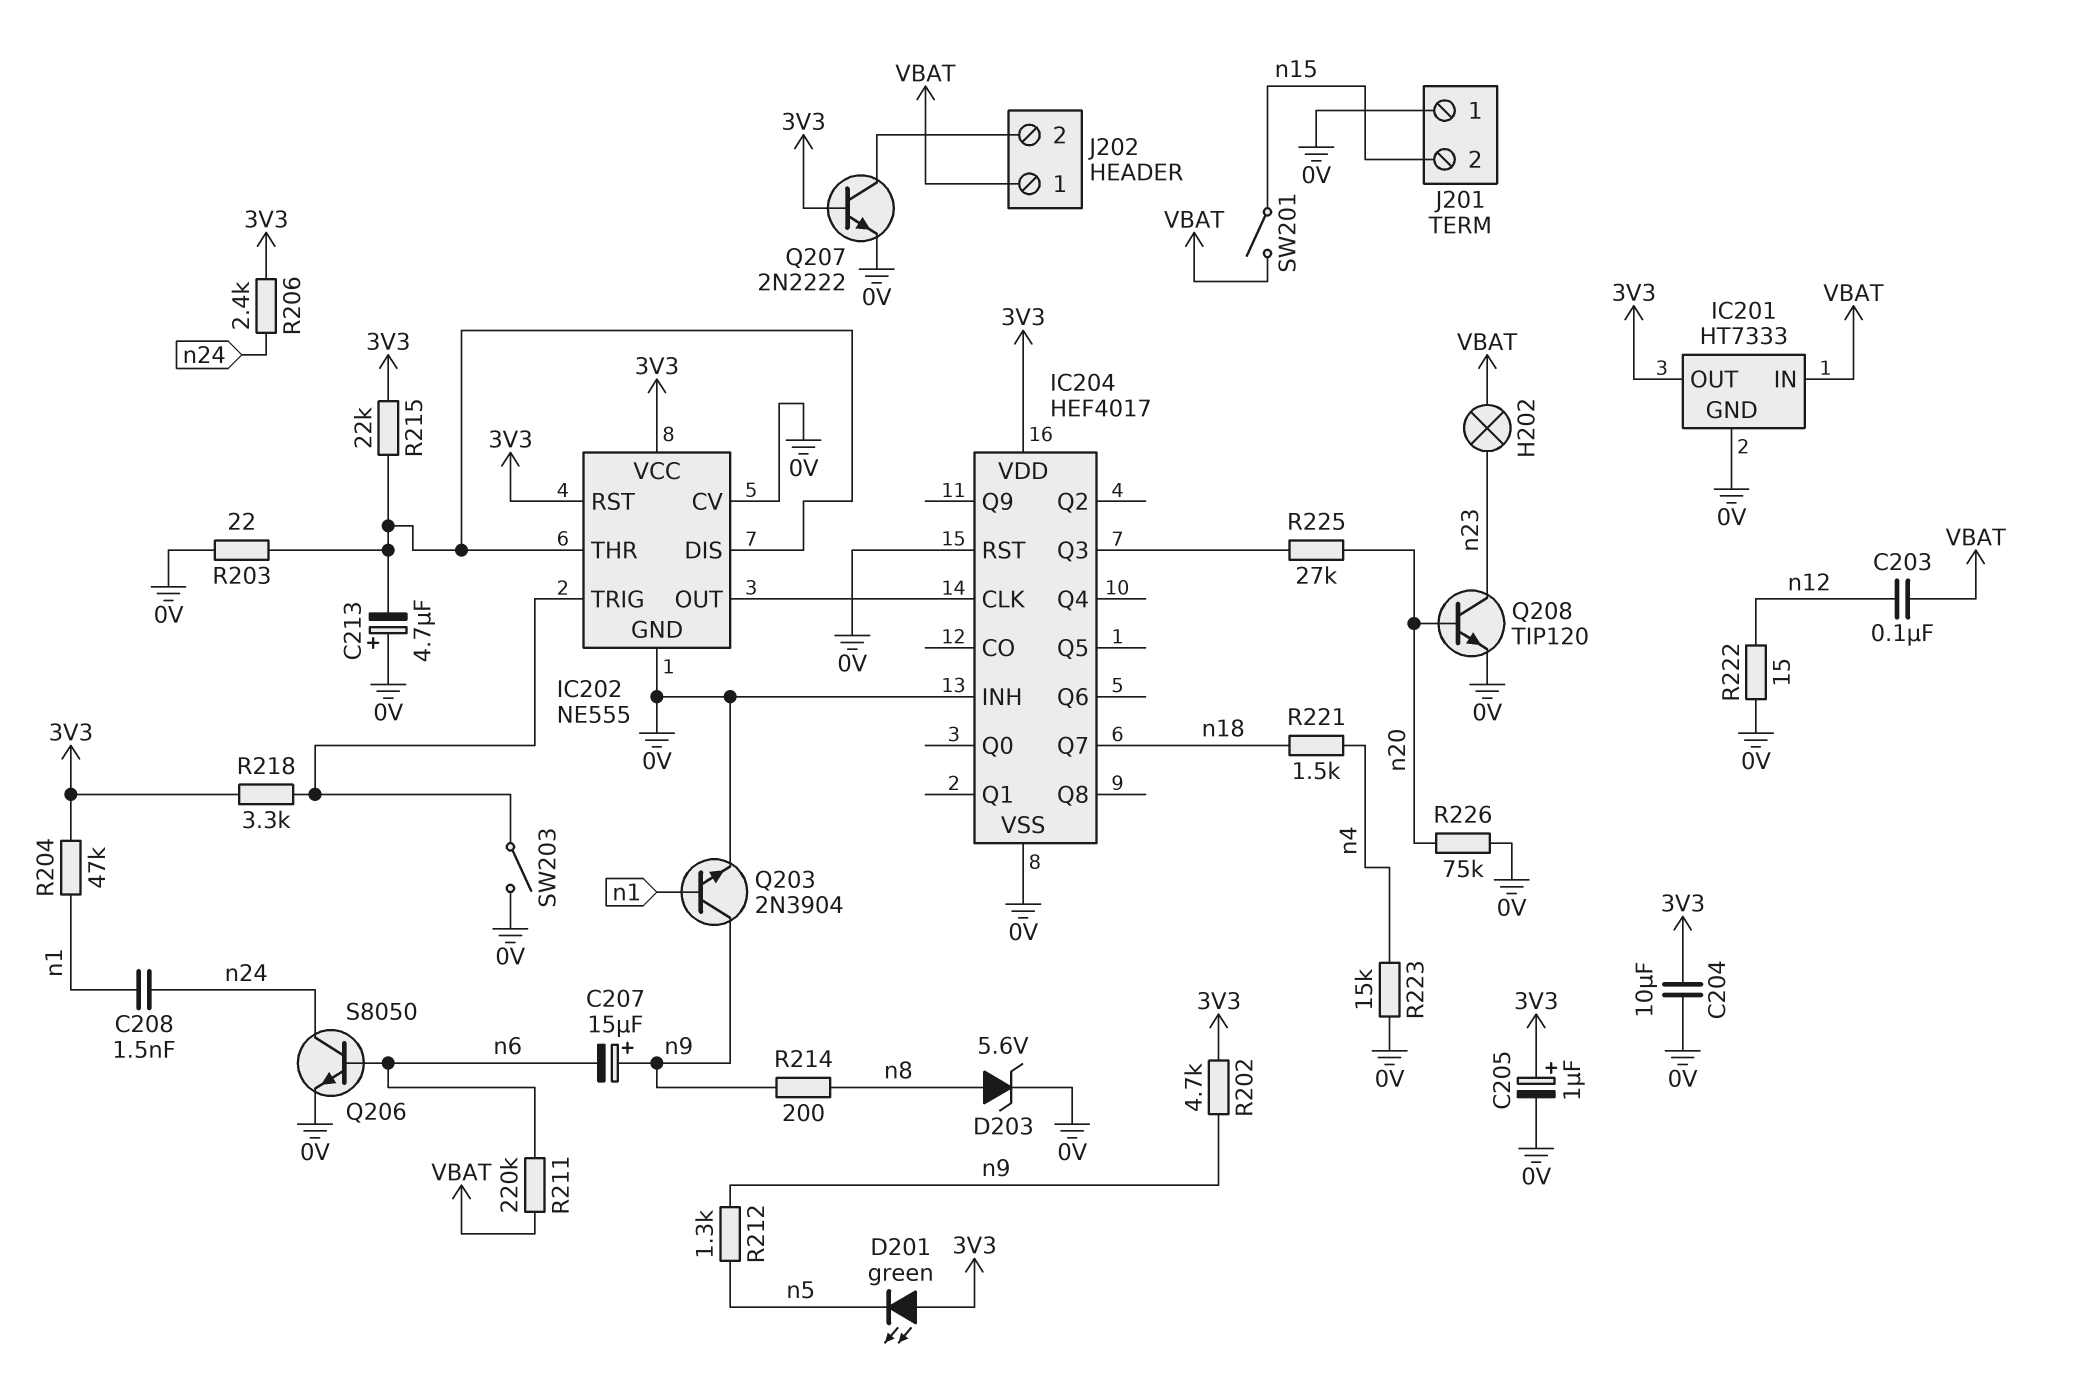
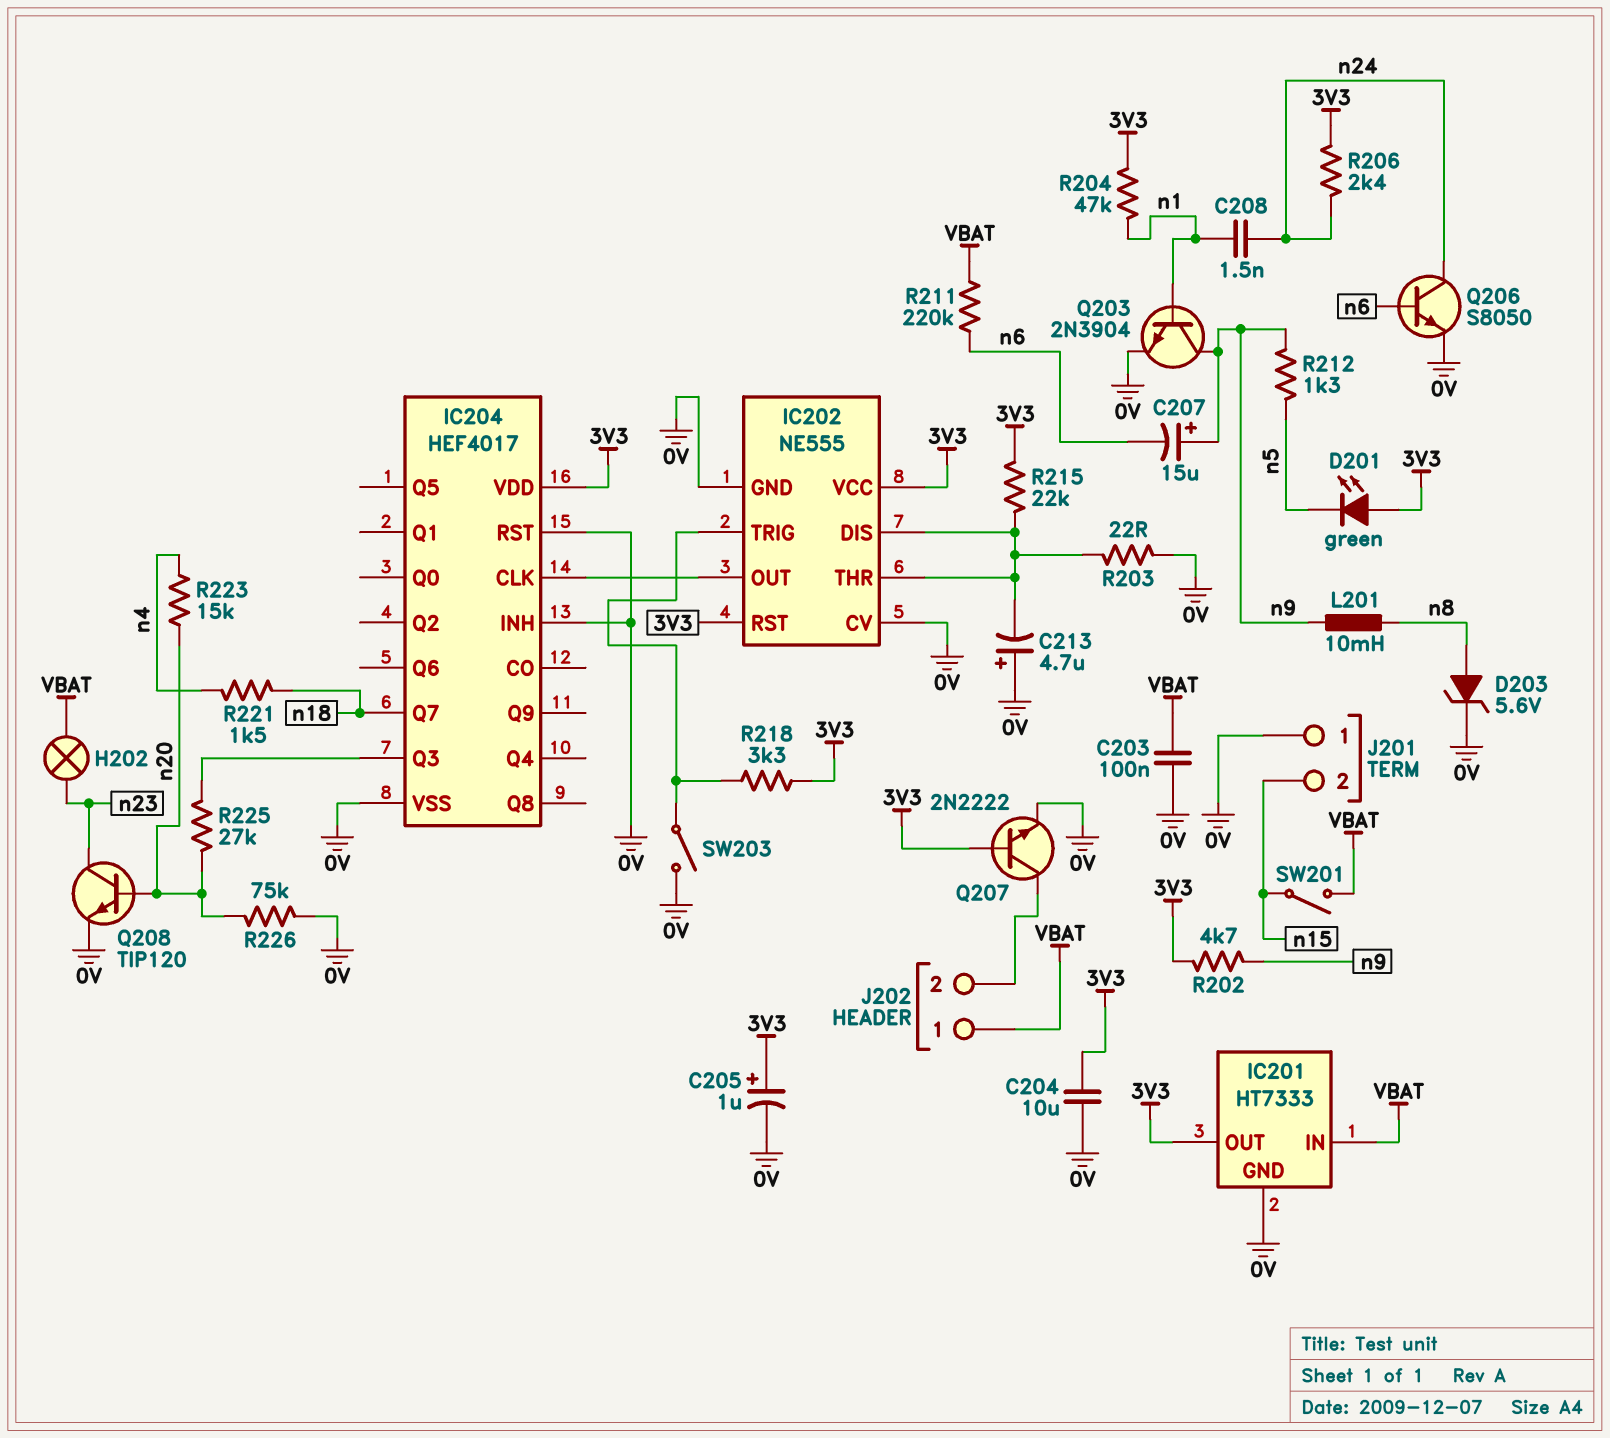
C203: 100nF (VBAT, n12) -> 100nF (0V, VBAT)
L201: none -> 10mH (n8, n9)
R214: 200 (n8, n9) -> none
R222: 15 (0V, n12) -> none
R223: 15k (0V, n4) -> 15k (n4, n20)

